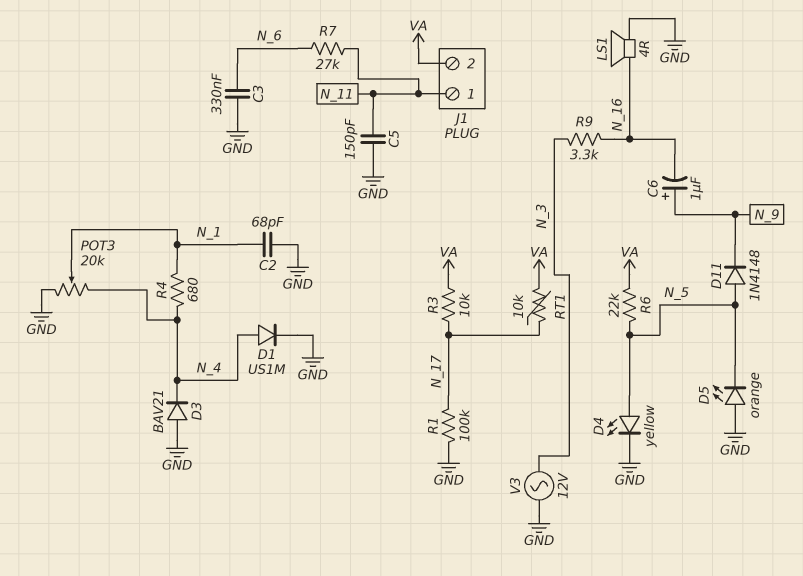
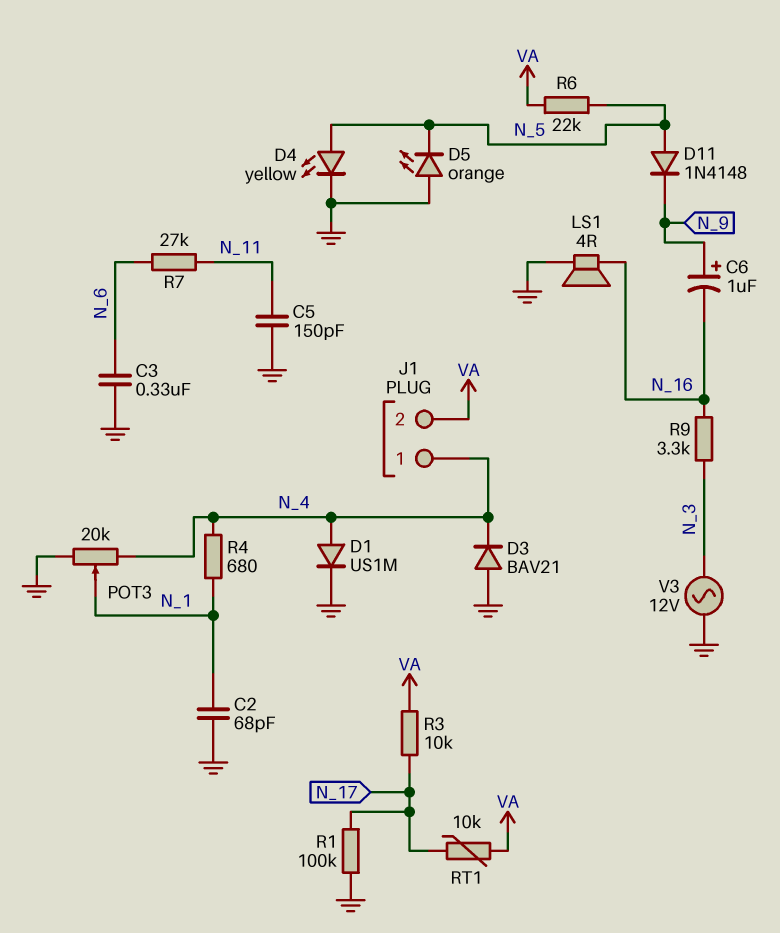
J1 pin 1: N_11 -> N_4

